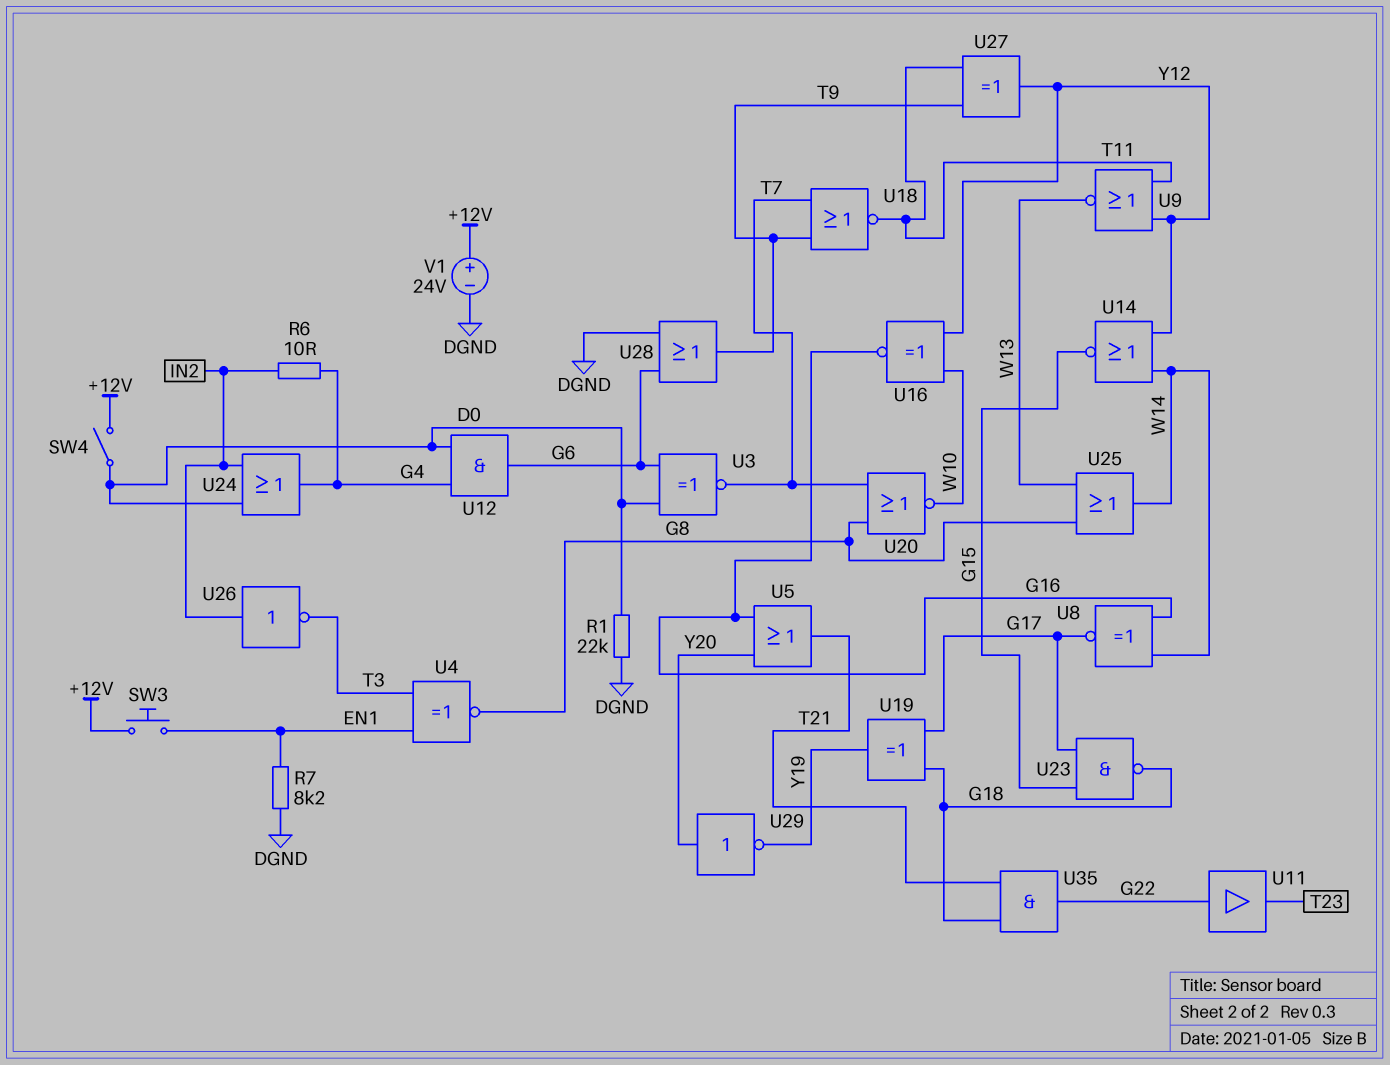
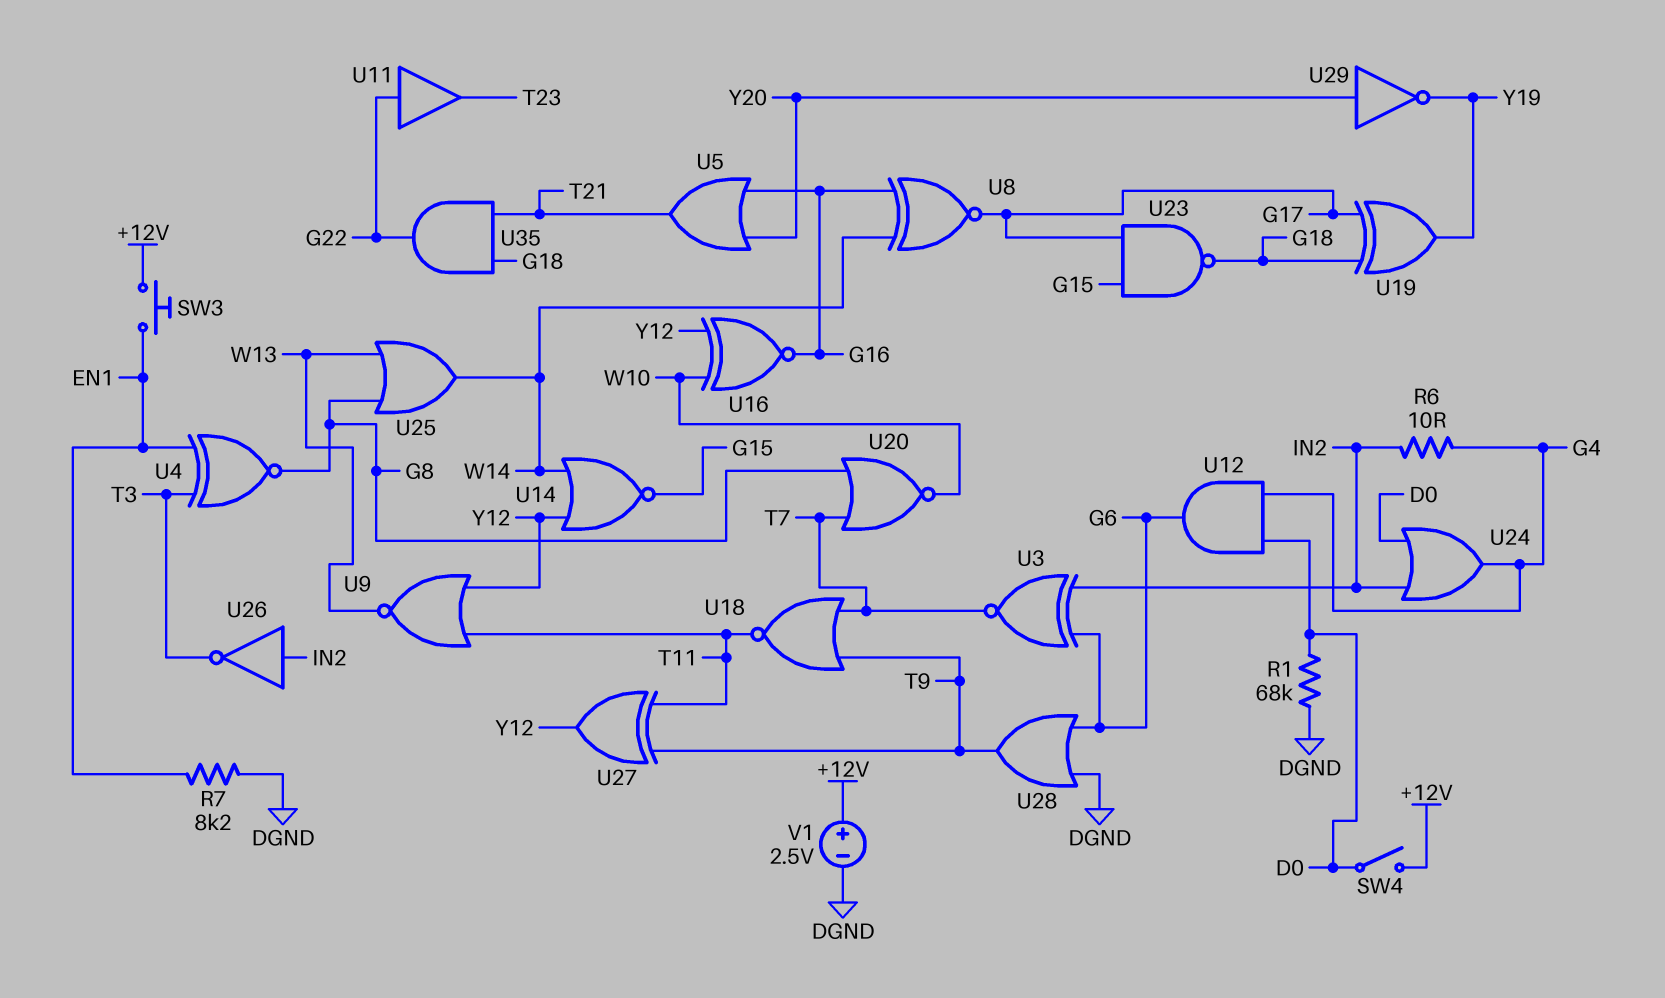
R1: 22k (D0, DGND) -> 68k (D0, DGND)
U3: XNOR (in D0, in G6, out T7) -> XNOR (in G6, in IN2, out T7)
V1: 24V (plus +12V, minus DGND) -> 2.5V (plus +12V, minus DGND)

